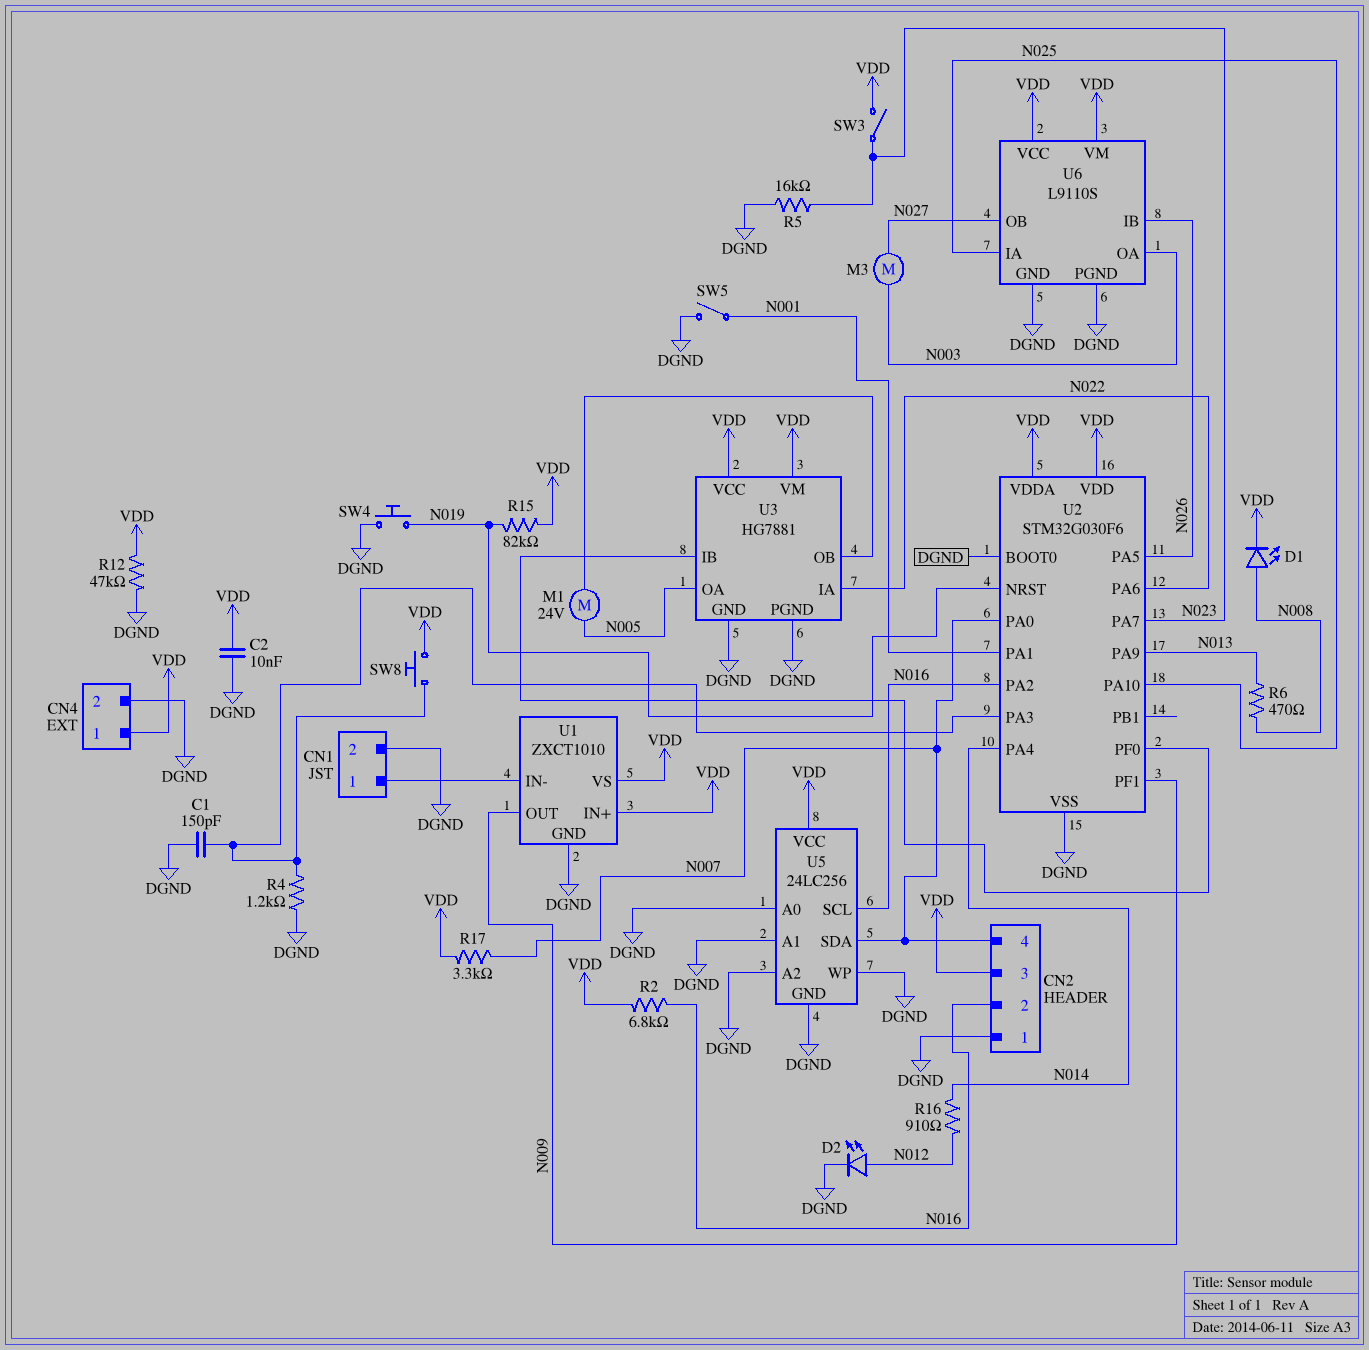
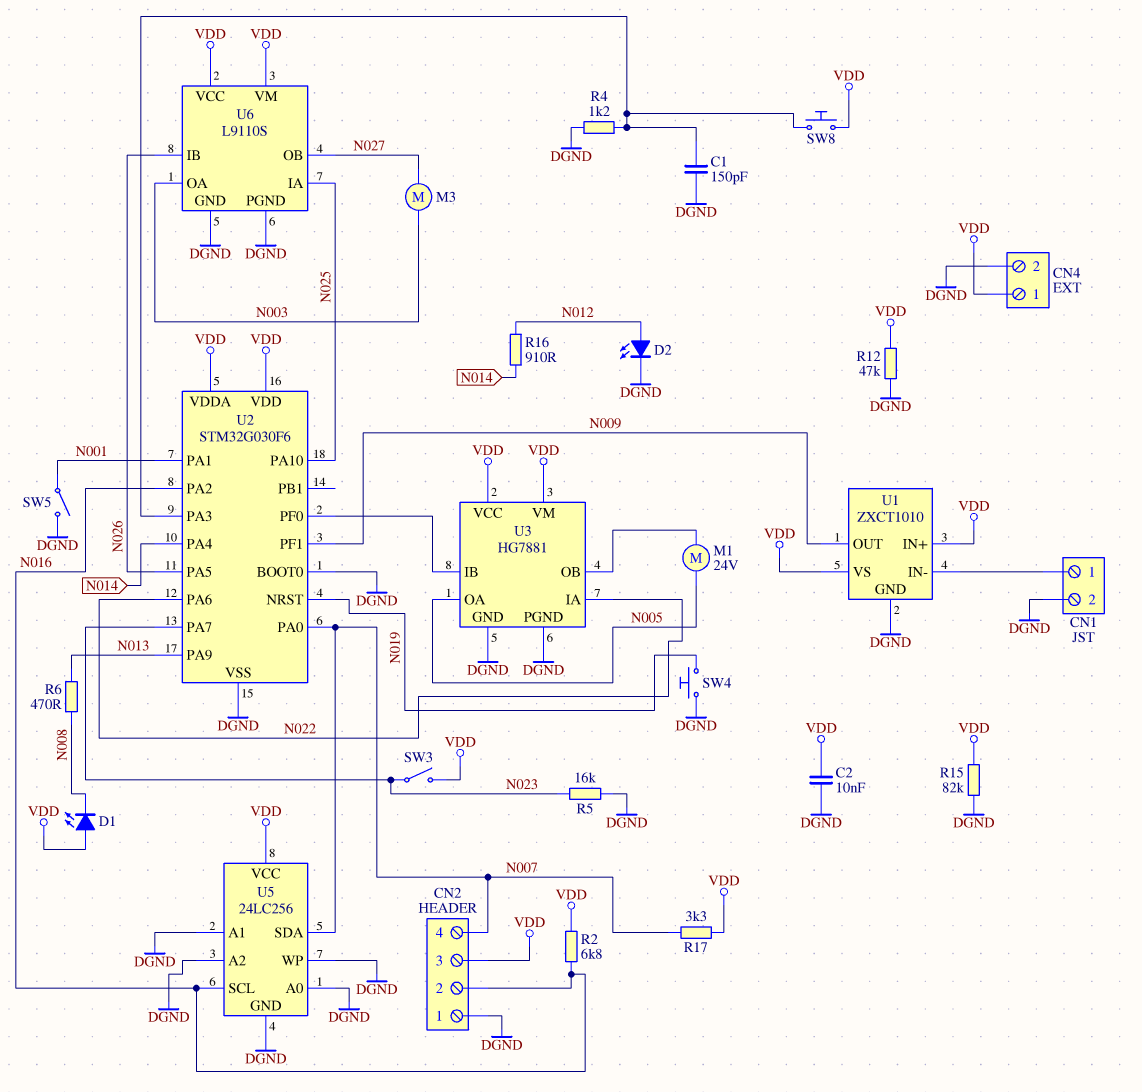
D1: LED (A N008, K VDD) -> LED (A VDD, K N008)
R15: 82k (N019, VDD) -> 82k (DGND, VDD)

